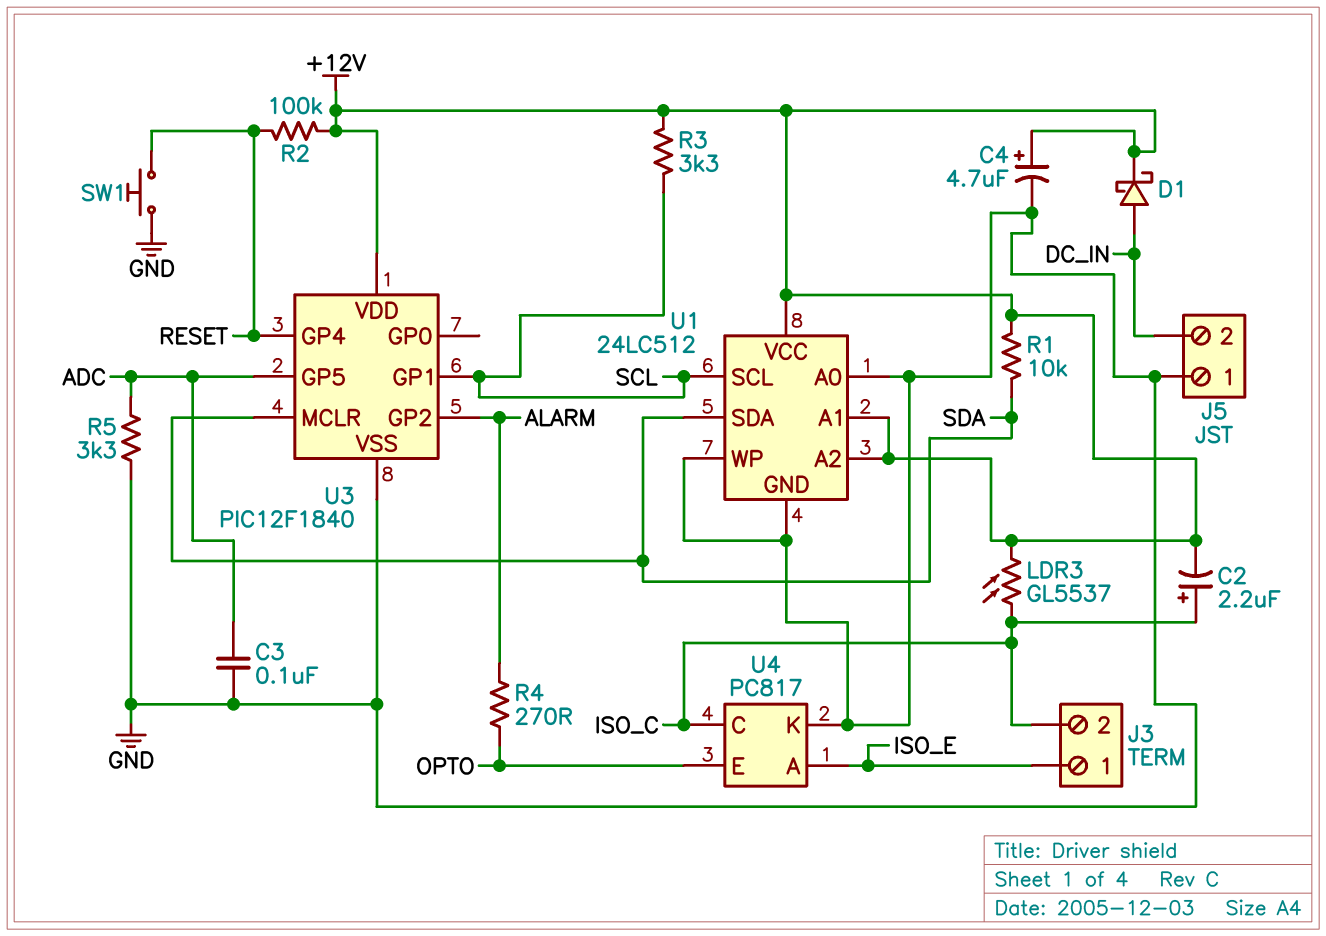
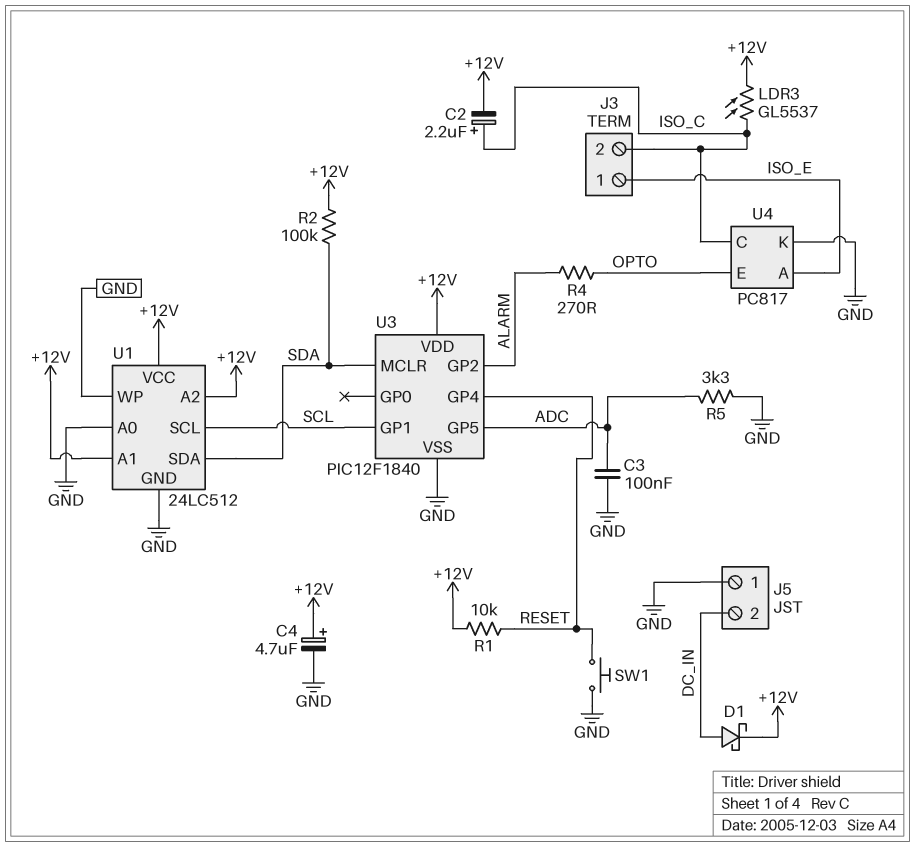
R1: 10k (+12V, SDA) -> 10k (+12V, RESET)
R2: 100k (+12V, RESET) -> 100k (+12V, SDA)
R3: 3.3k (+12V, SCL) -> none

